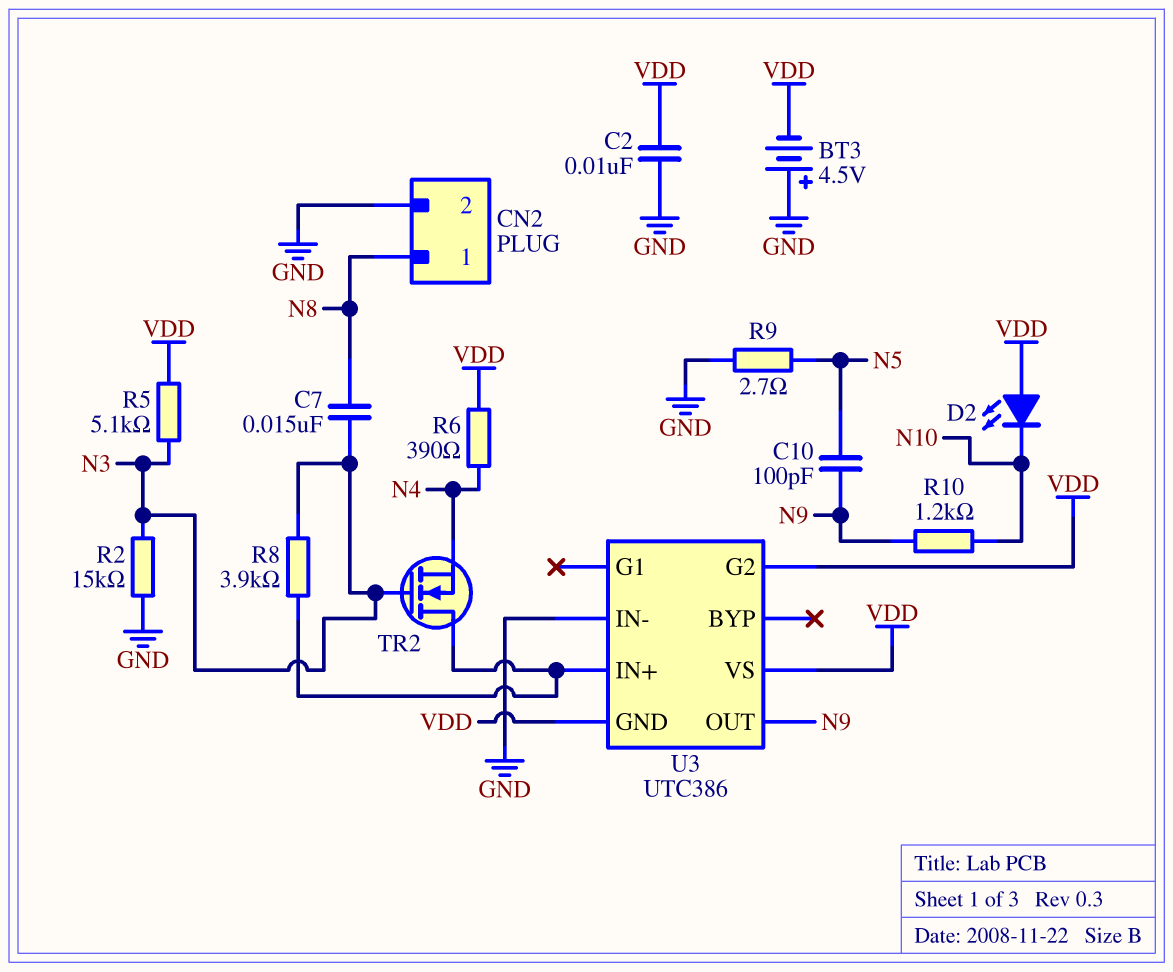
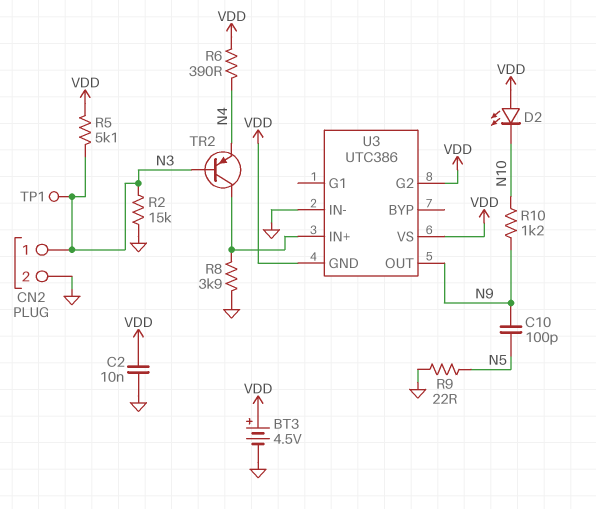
BT3: 4.5V (plus GND, minus VDD) -> 4.5V (plus VDD, minus GND)
C7: 15nF (N3, N8) -> none
CN2 pin 1: N8 -> N3
R8: 3.9k (N3, U3/IN+) -> 3.9k (GND, U3/IN+)
R9: 2.7 (GND, N5) -> 22 (GND, N5)
TP1: none -> test point (N3)
TR2: NMOS (G N3, D U3/IN+, S N4) -> PNP (B N3, C U3/IN+, E N4)

